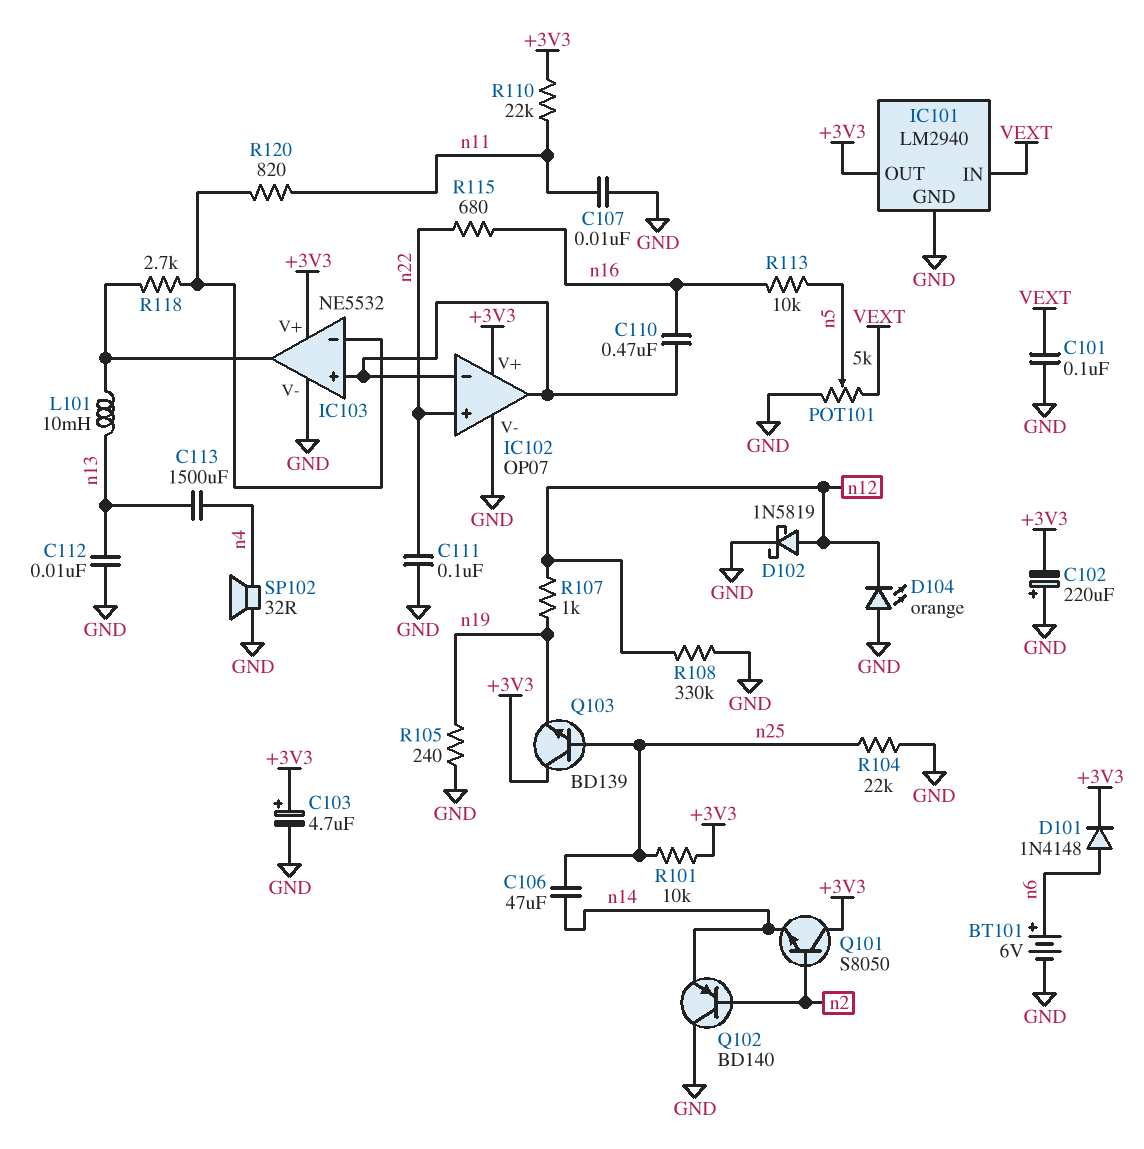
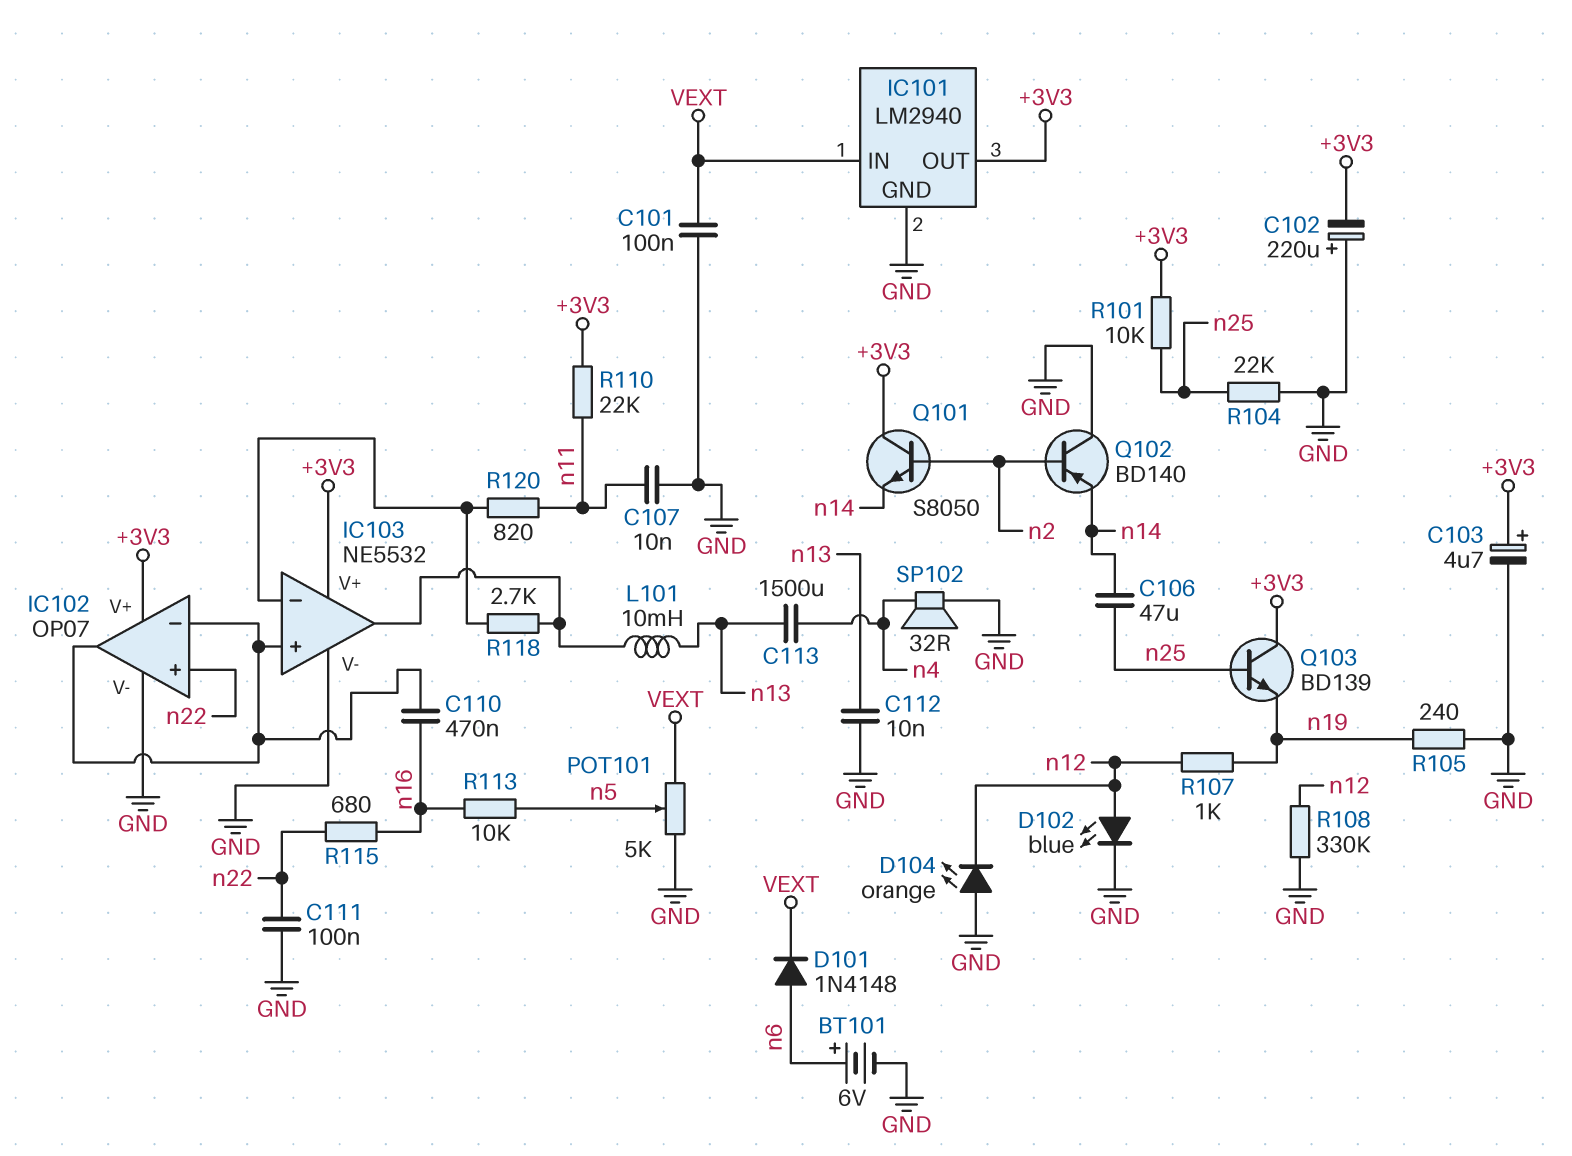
D101: diode 1N4148 (A n6, K +3V3) -> diode 1N4148 (A n6, K VEXT)
D102: schottky 1N5819 (A n12, K GND) -> LED blue (A n12, K GND)

